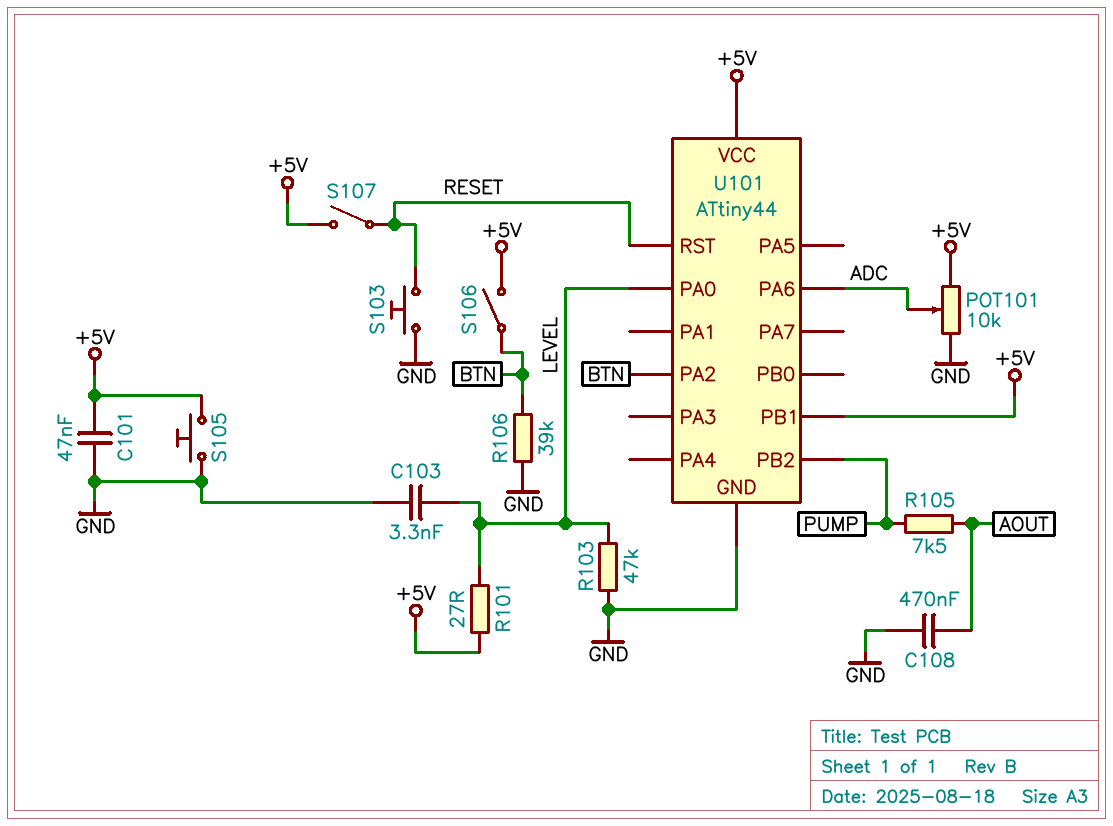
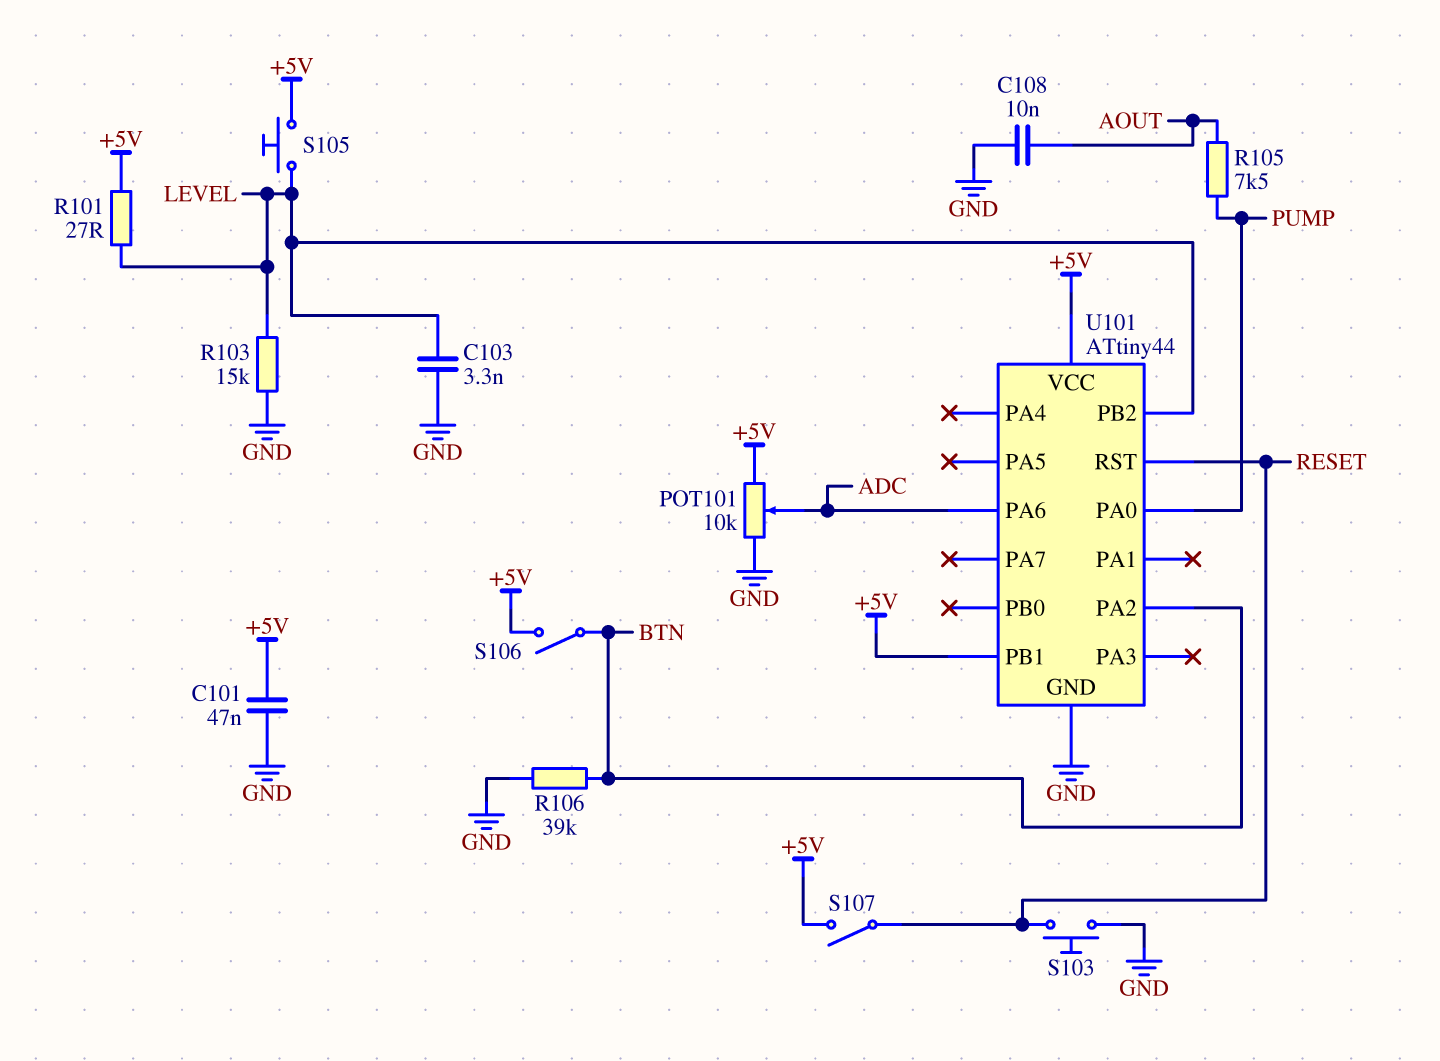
C108: 470nF (AOUT, GND) -> 10nF (AOUT, GND)
R103: 47k (GND, LEVEL) -> 15k (GND, LEVEL)
S105: button (+5V, GND) -> button (+5V, LEVEL)
U101 pin PA0: LEVEL -> PUMP
U101 pin PB2: PUMP -> LEVEL

